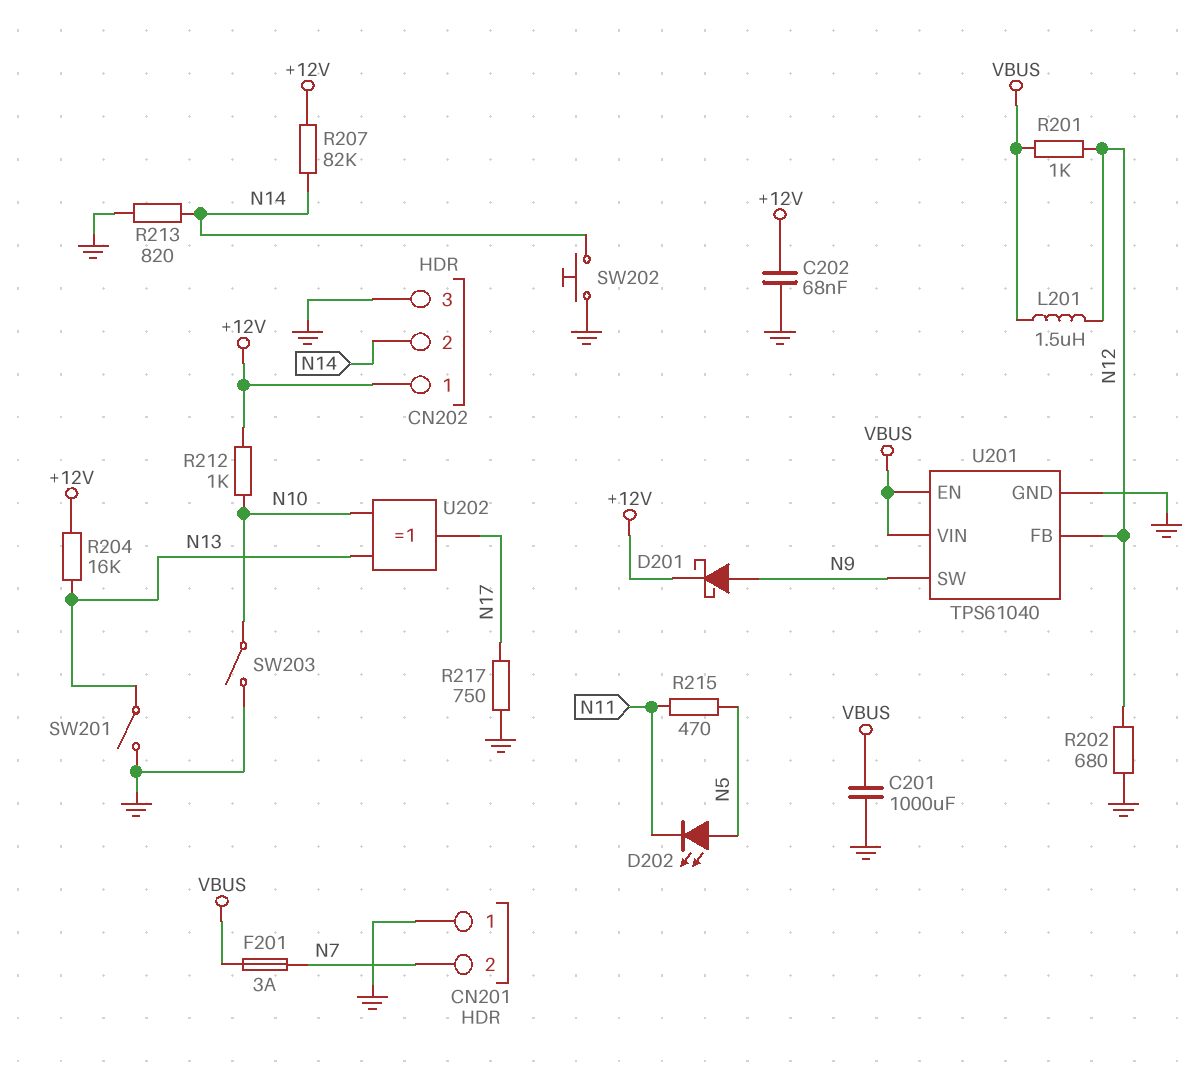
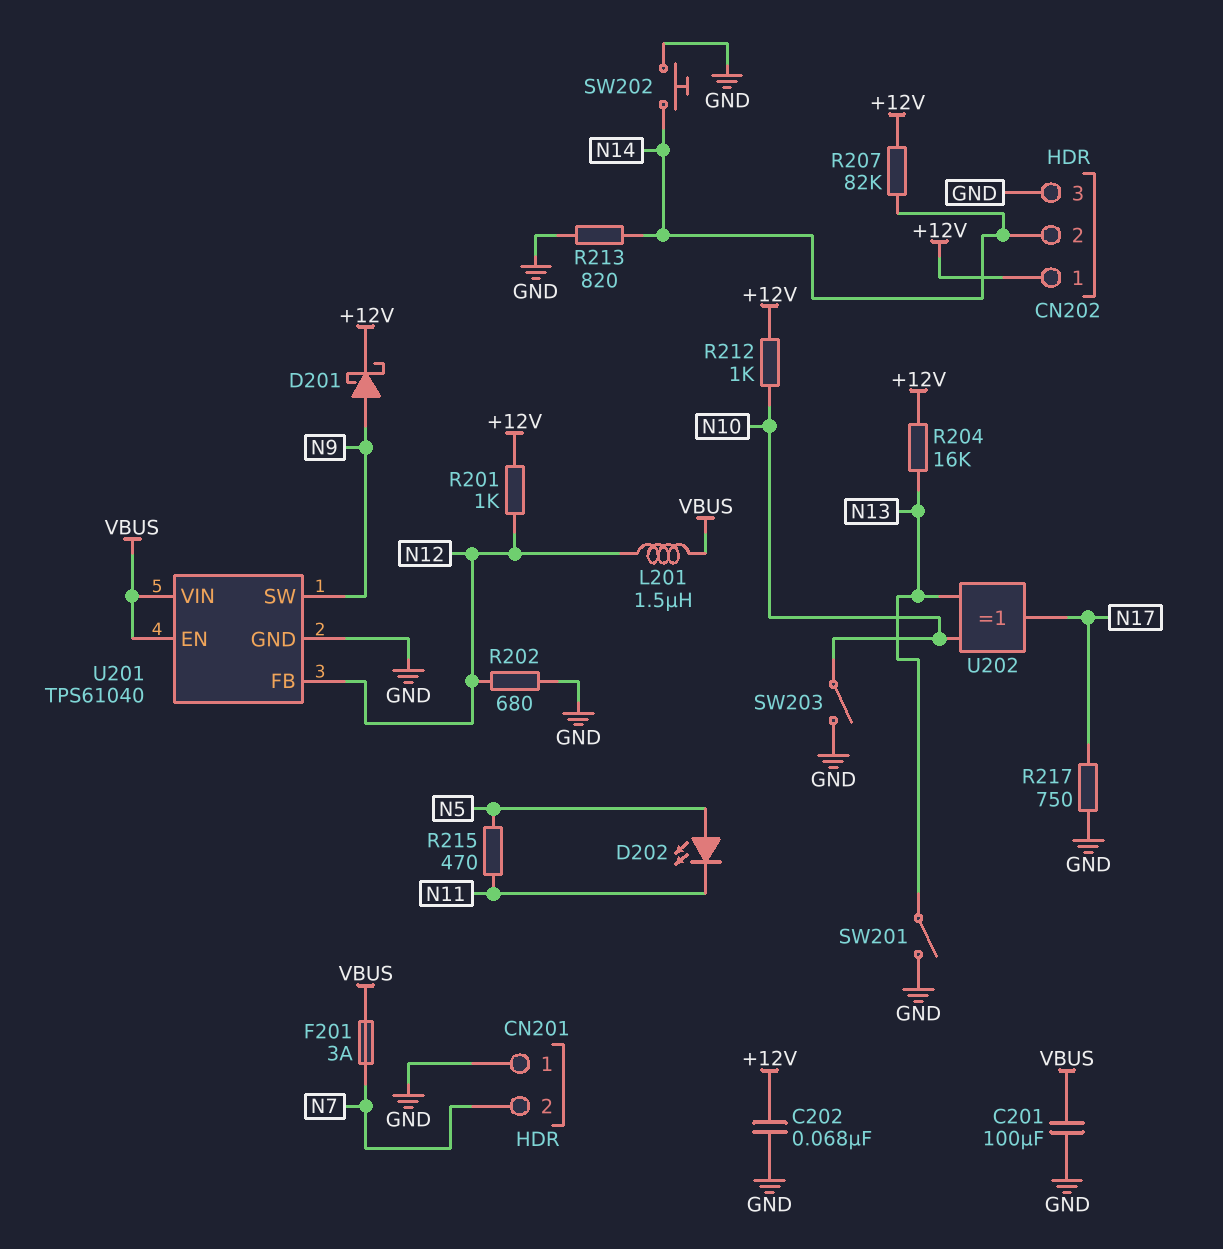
C201: 1000uF (GND, VBUS) -> 100uF (GND, VBUS)
R201: 1k (N12, VBUS) -> 1k (+12V, N12)

